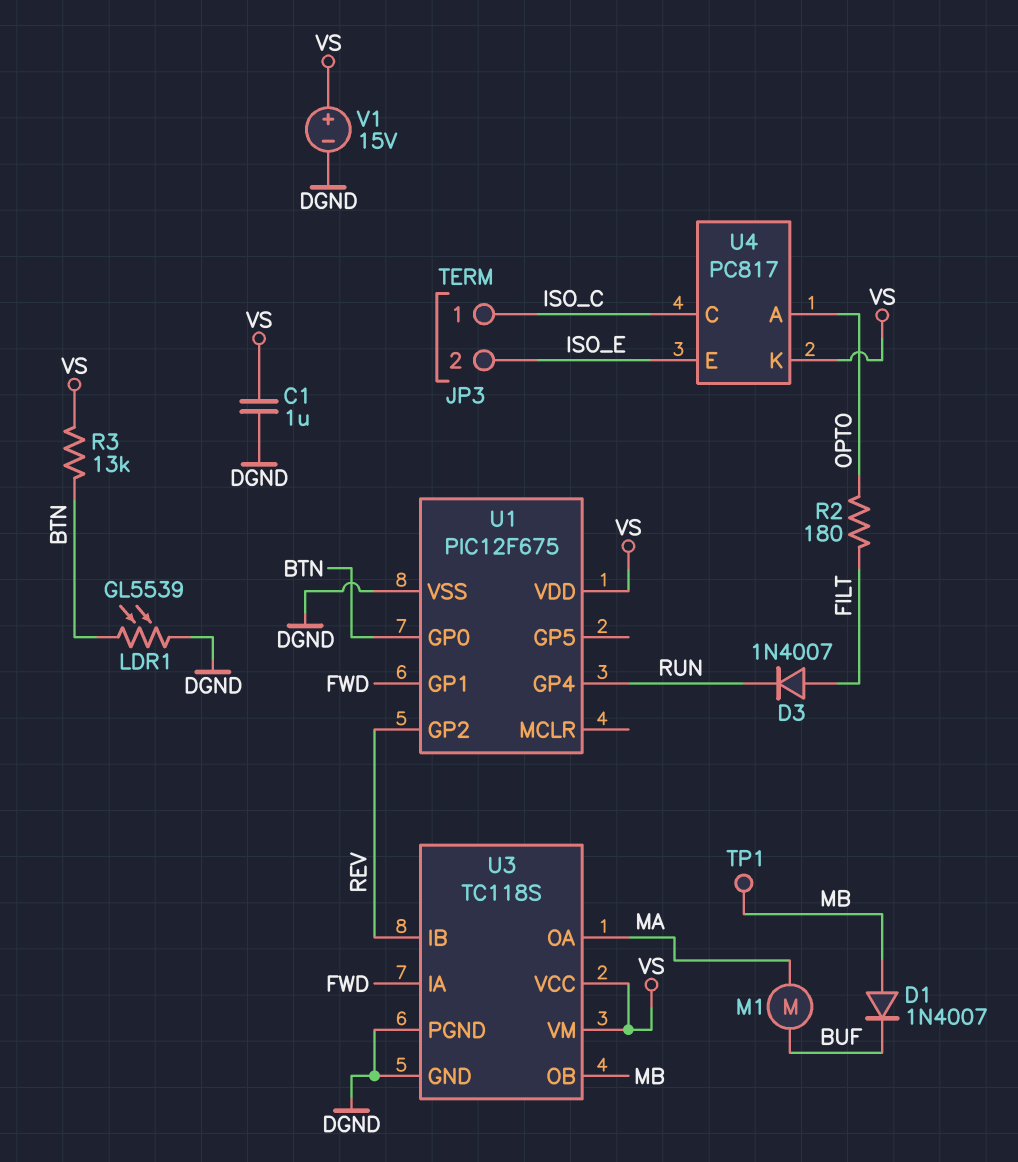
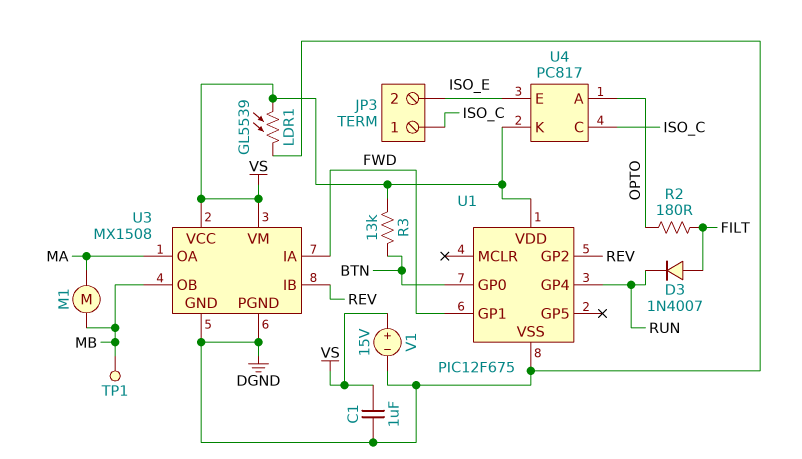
D1: diode 1N4007 (A MB, K BUF) -> none
LDR1: GL5539 (BTN, DGND) -> GL5539 (DGND, VS)
M1: motor (BUF, MA) -> motor (MA, MB)
U3: TC118S -> MX1508

